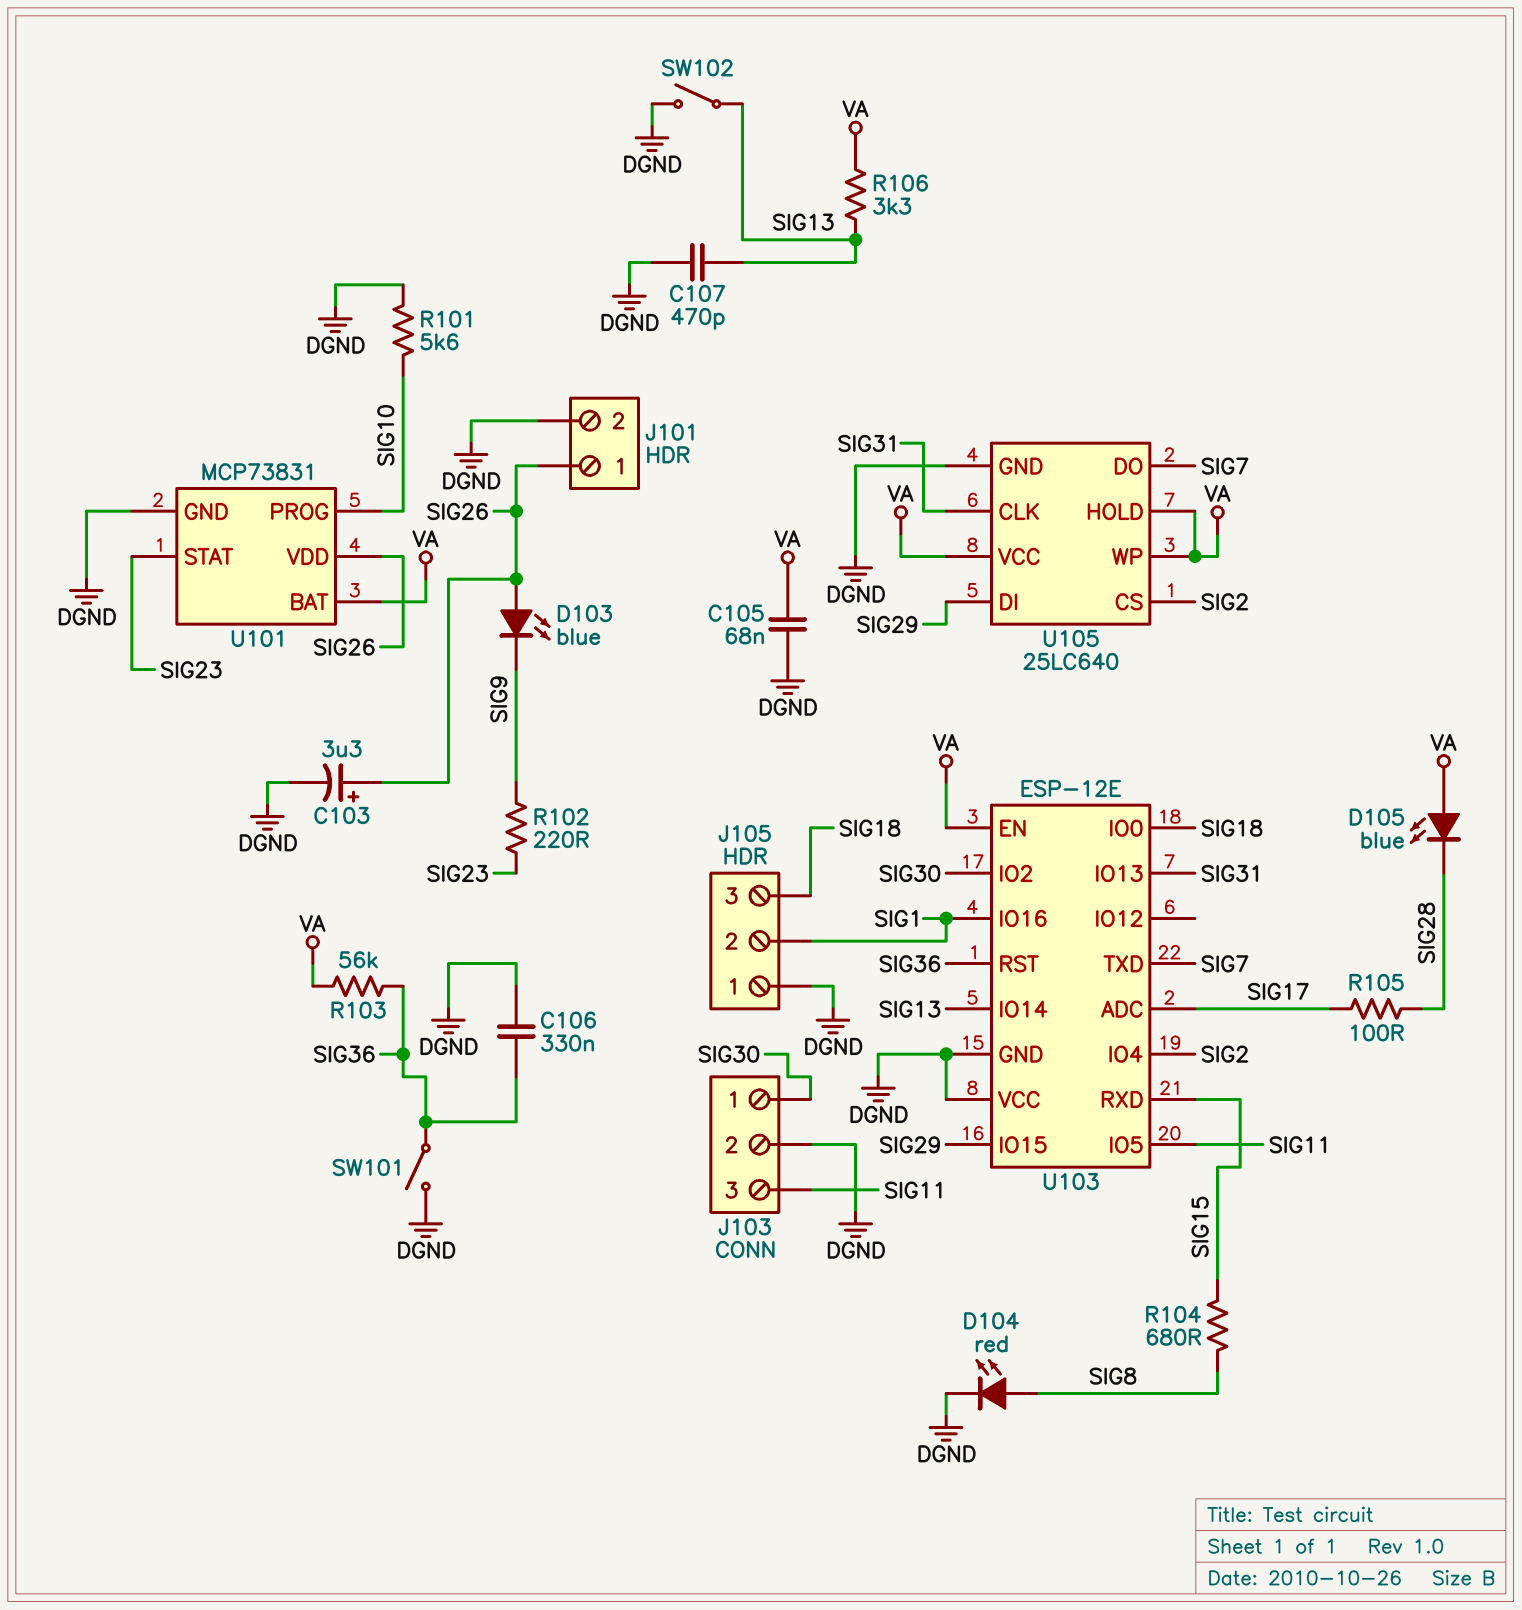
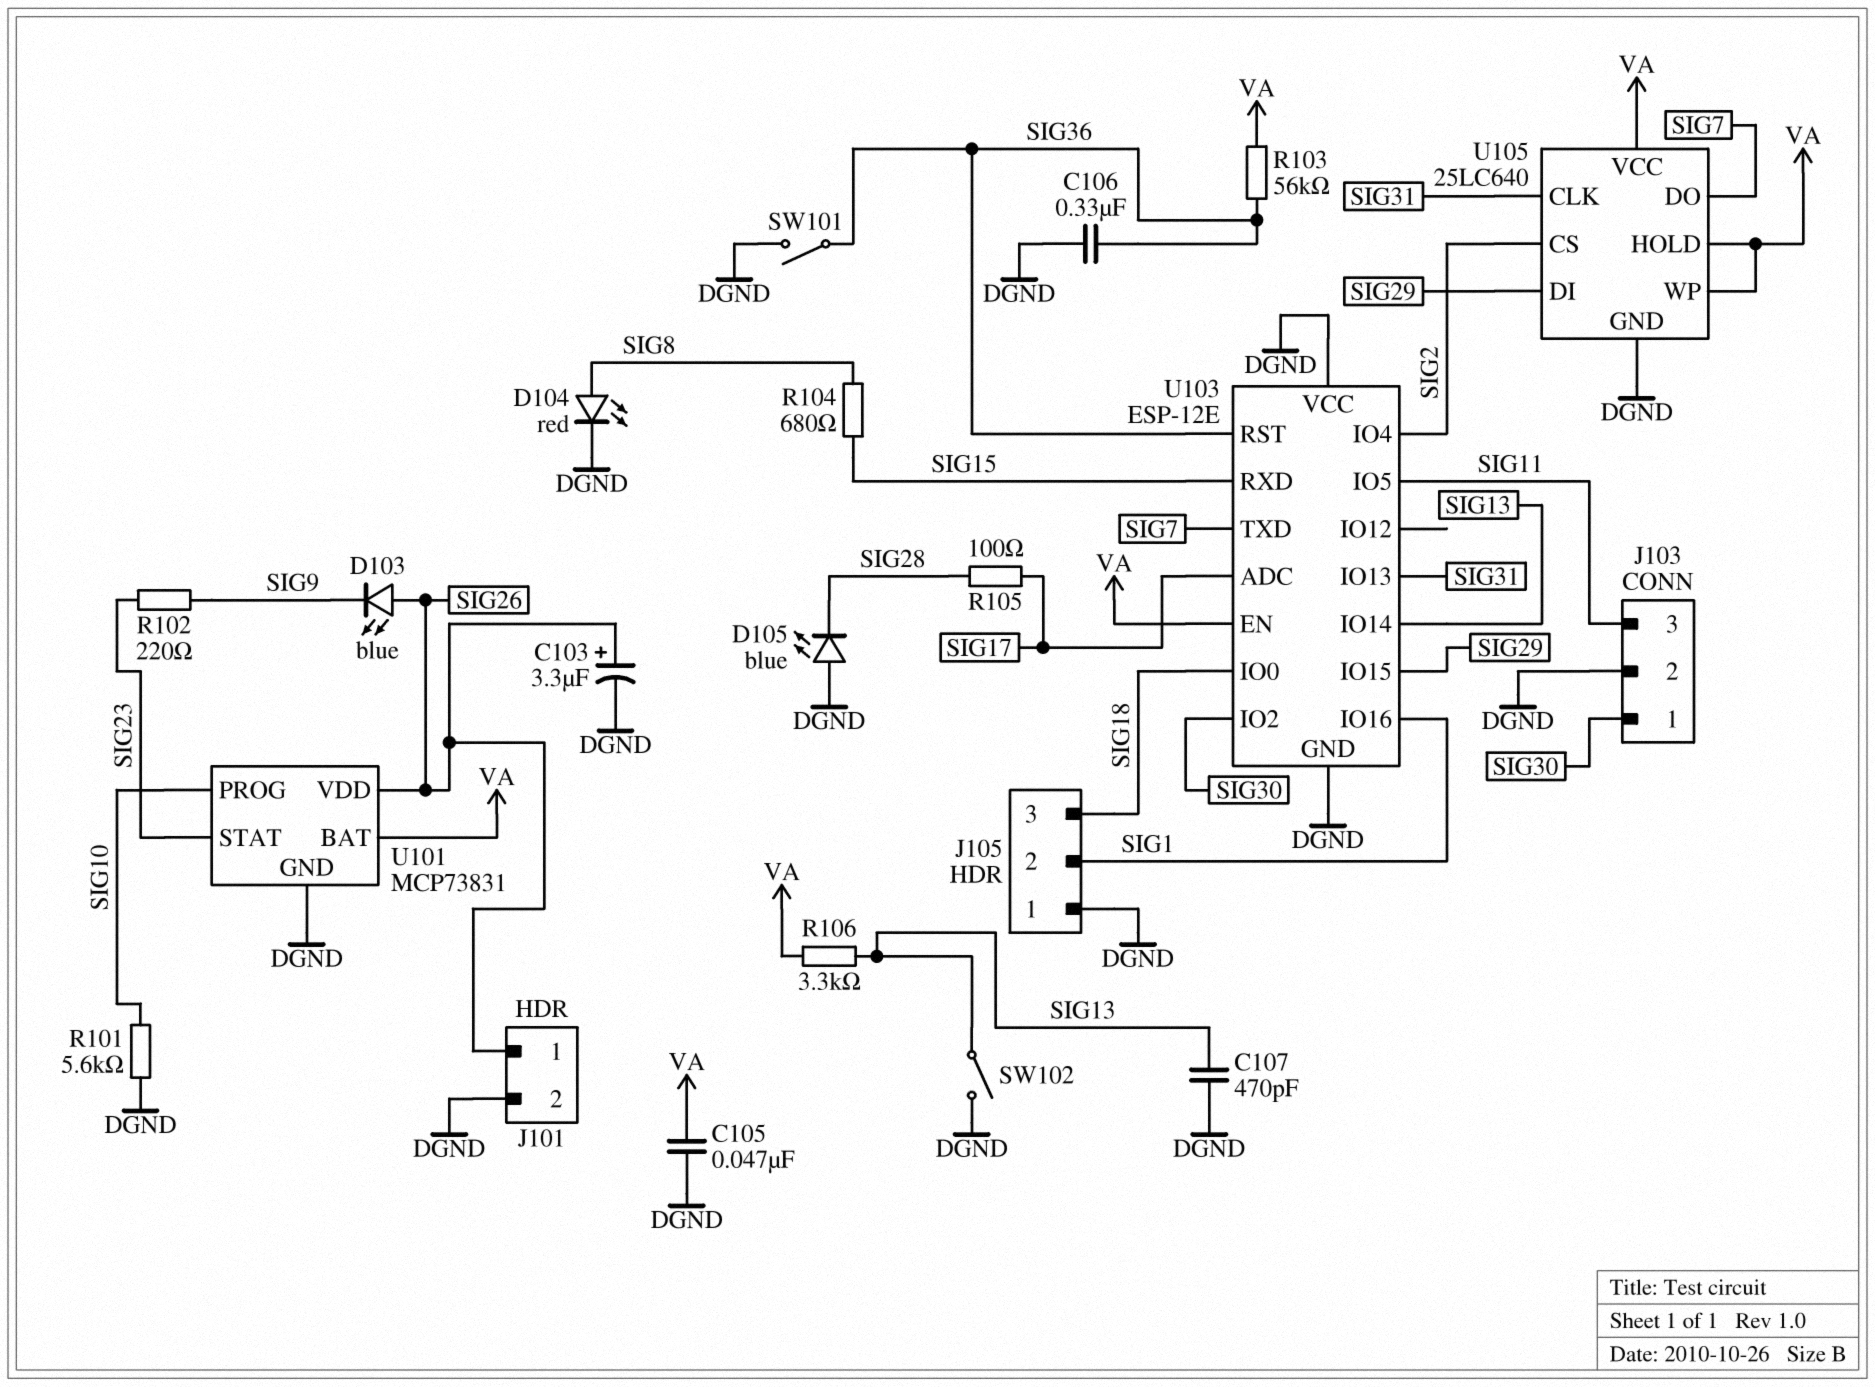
C105: 68nF (DGND, VA) -> 47nF (DGND, VA)
D105: LED blue (A VA, K SIG28) -> LED blue (A DGND, K SIG28)

